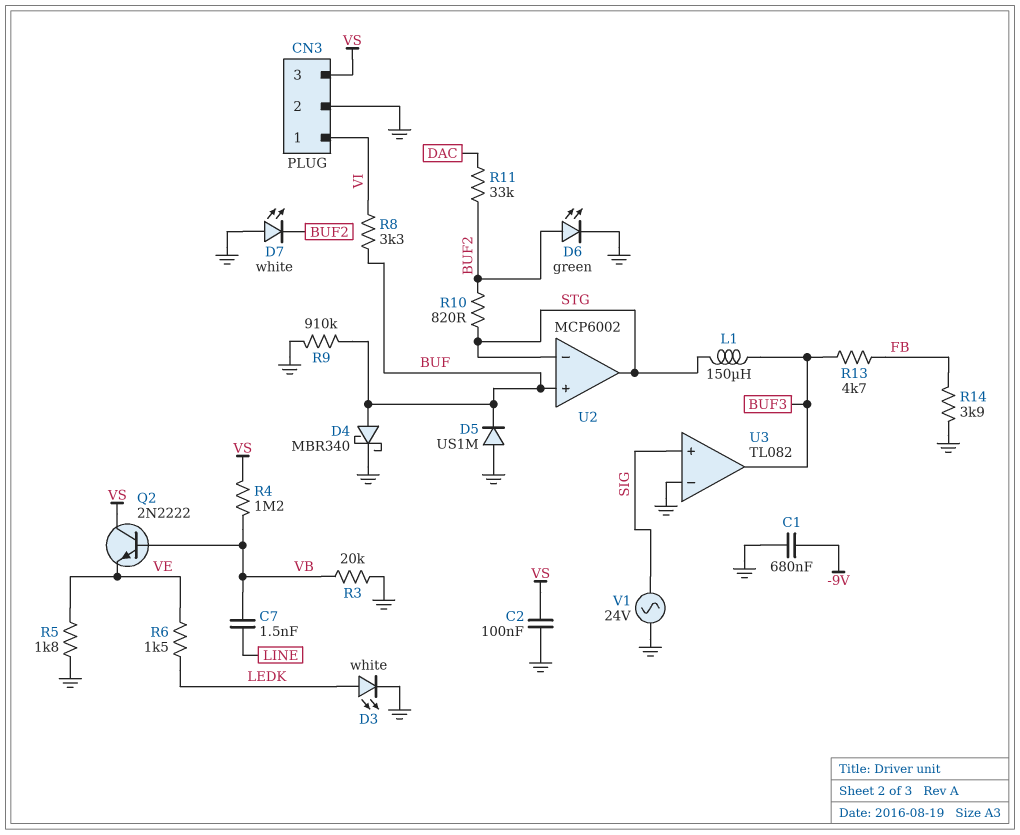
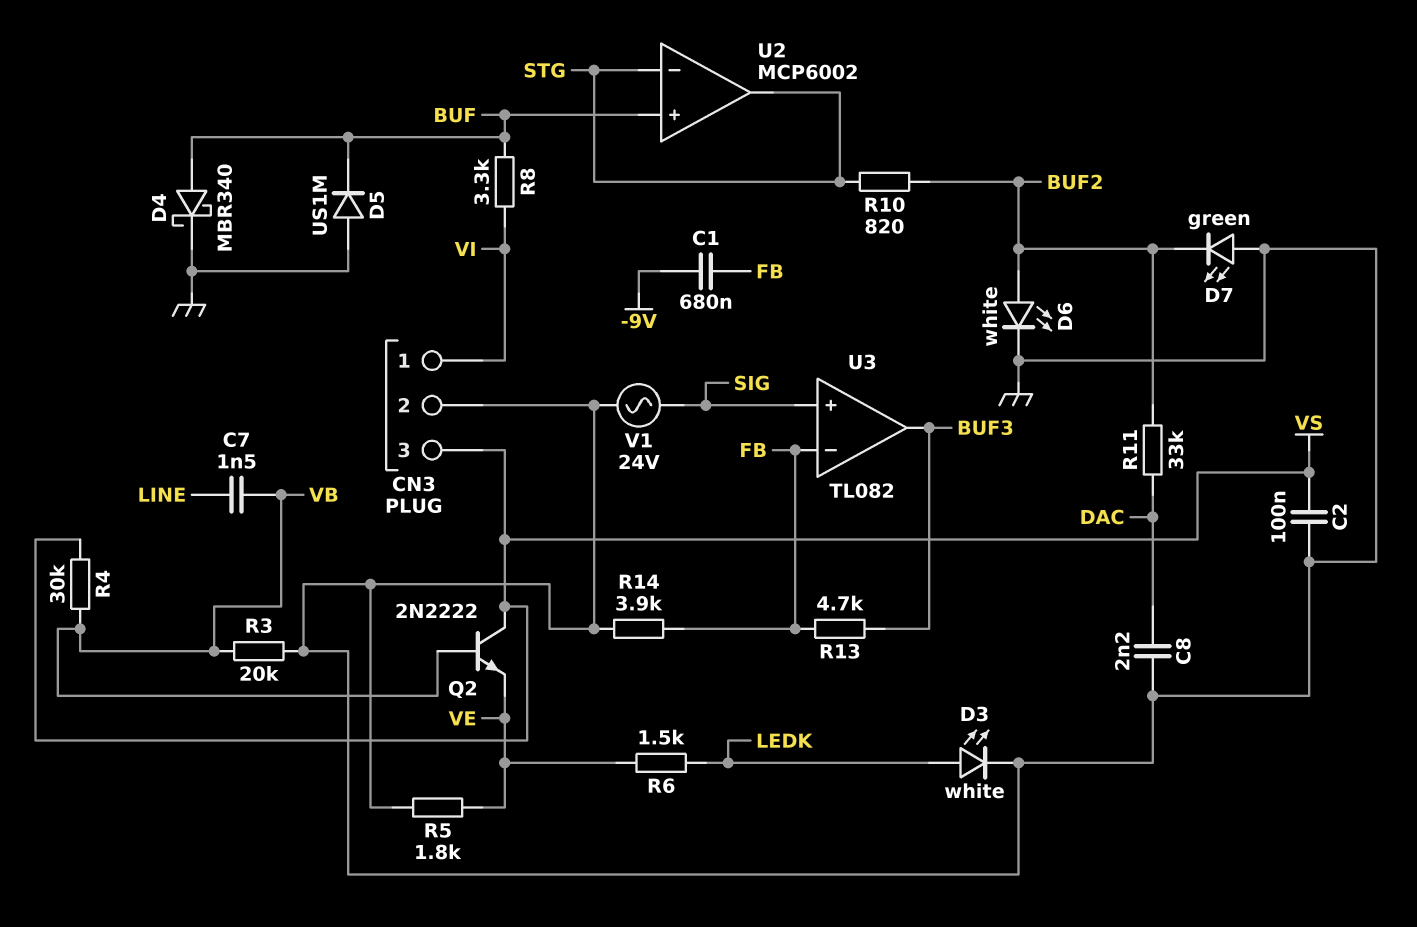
C1: 680nF (-9V, GND) -> 680nF (-9V, FB)
C8: none -> 2.2nF (DAC, GND)
D6: LED green (A BUF2, K GND) -> LED white (A BUF2, K GND)
D7: LED white (A GND, K BUF2) -> LED green (A GND, K BUF2)
L1: 150uH (BUF3, STG) -> none
R4: 1.2M (VB, VS) -> 30k (VB, VS)
R9: 910k (BUF, GND) -> none
U3 pin in-: GND -> FB

